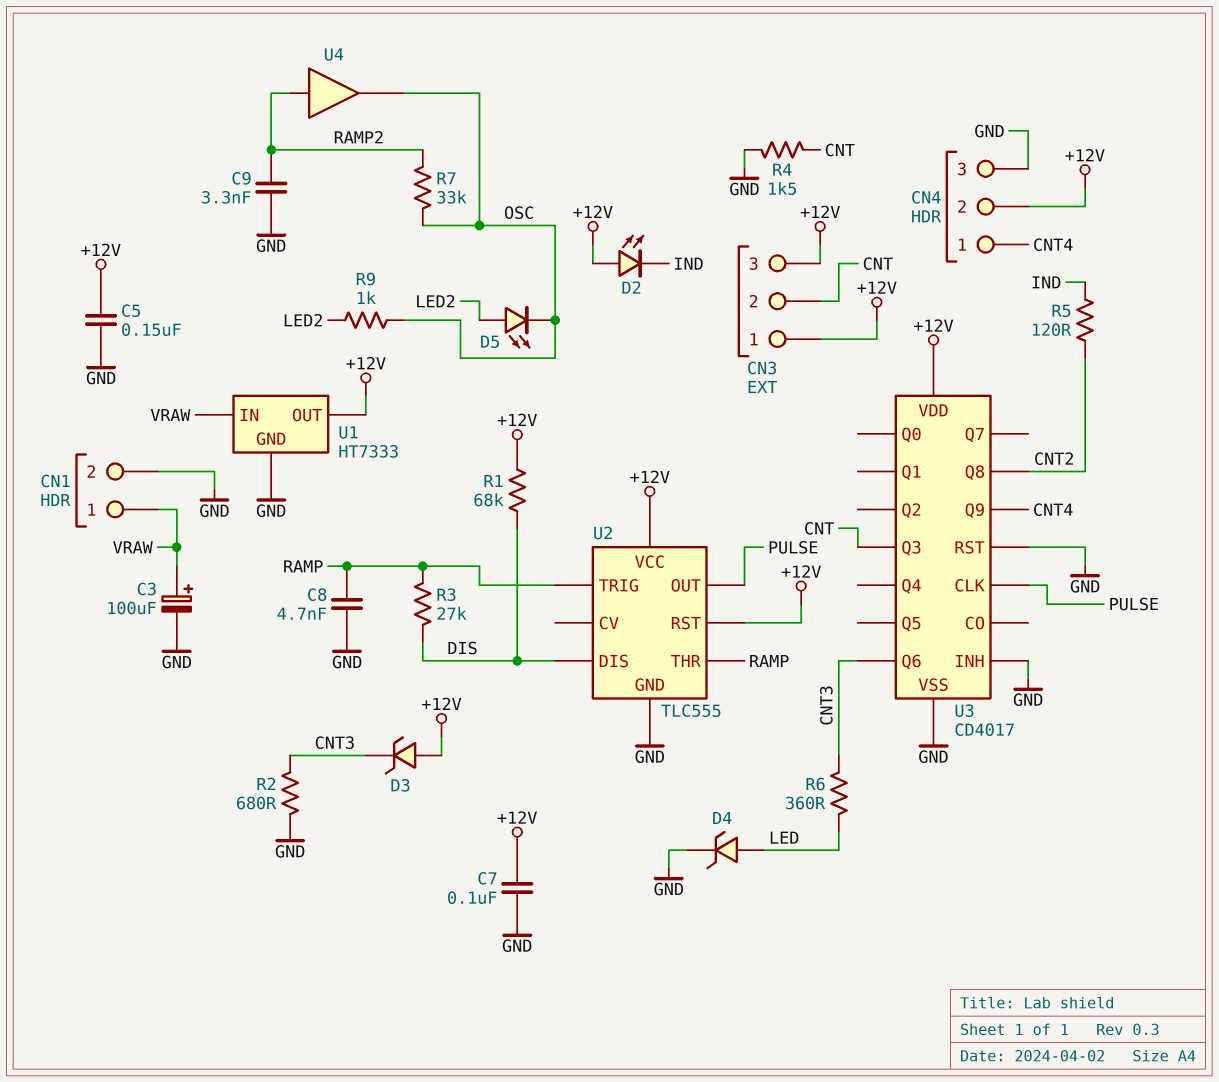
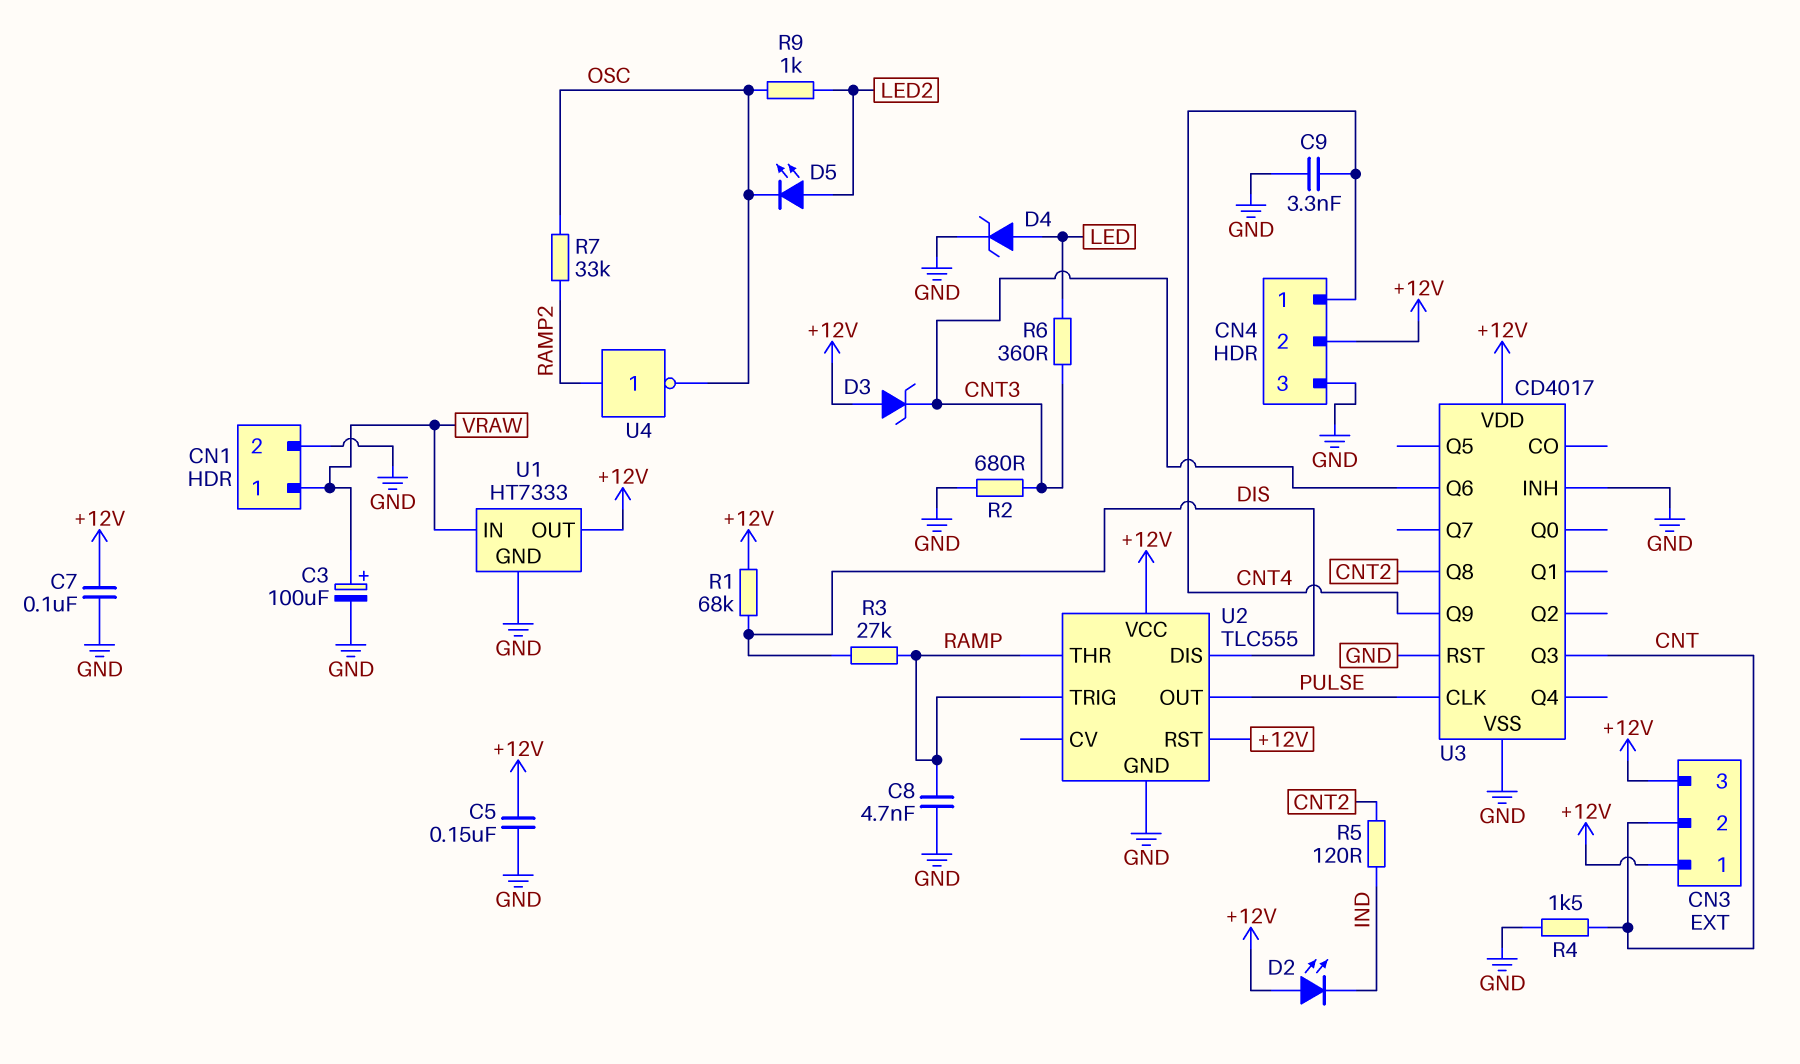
C9: 3.3nF (GND, RAMP2) -> 3.3nF (CNT4, GND)
U4: buffer (in RAMP2, out OSC) -> NOT (in RAMP2, out OSC)

